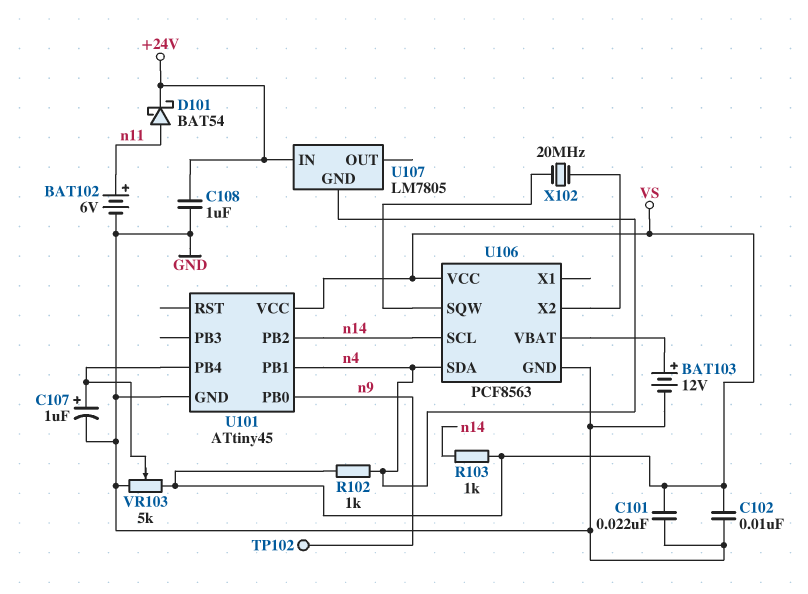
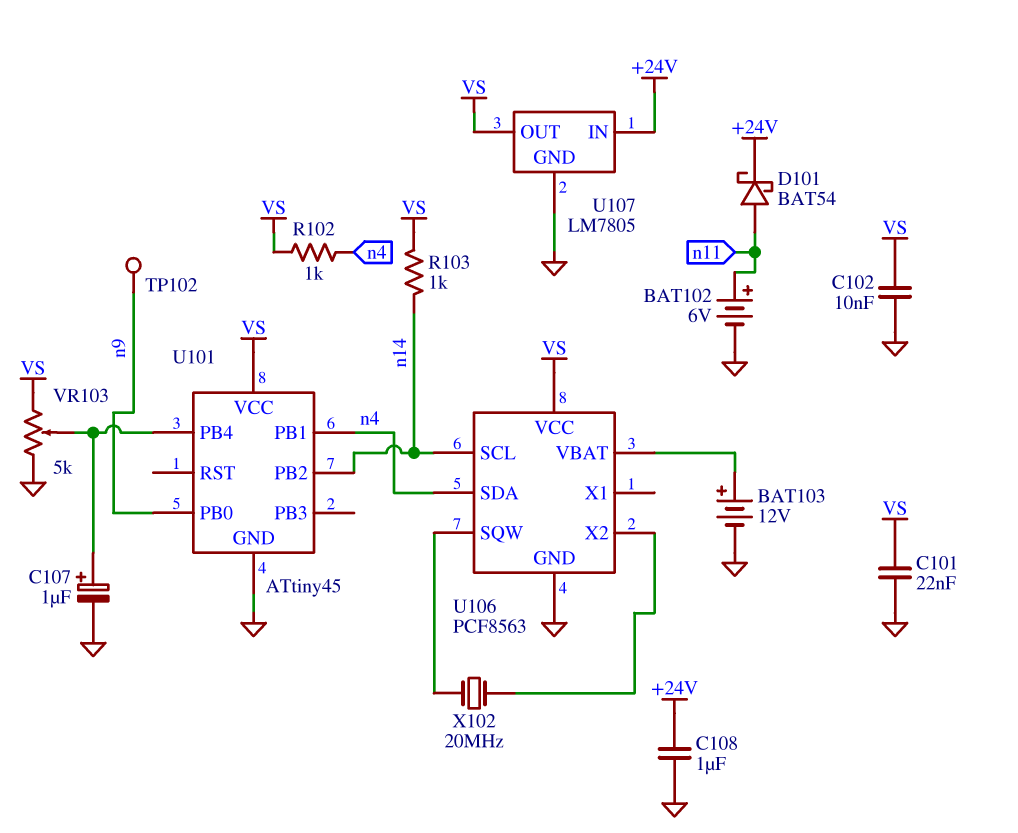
U107 pin GND: n4 -> GND
U107 pin OUT: none -> VS

